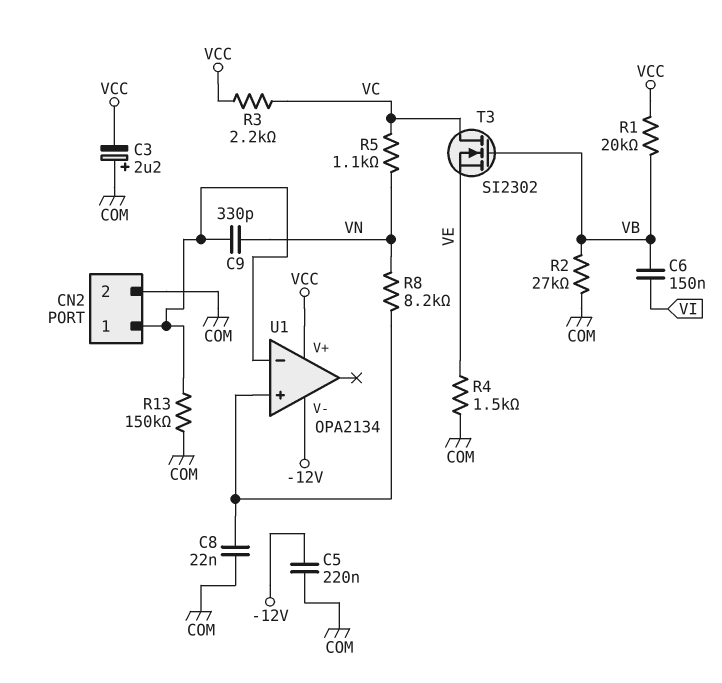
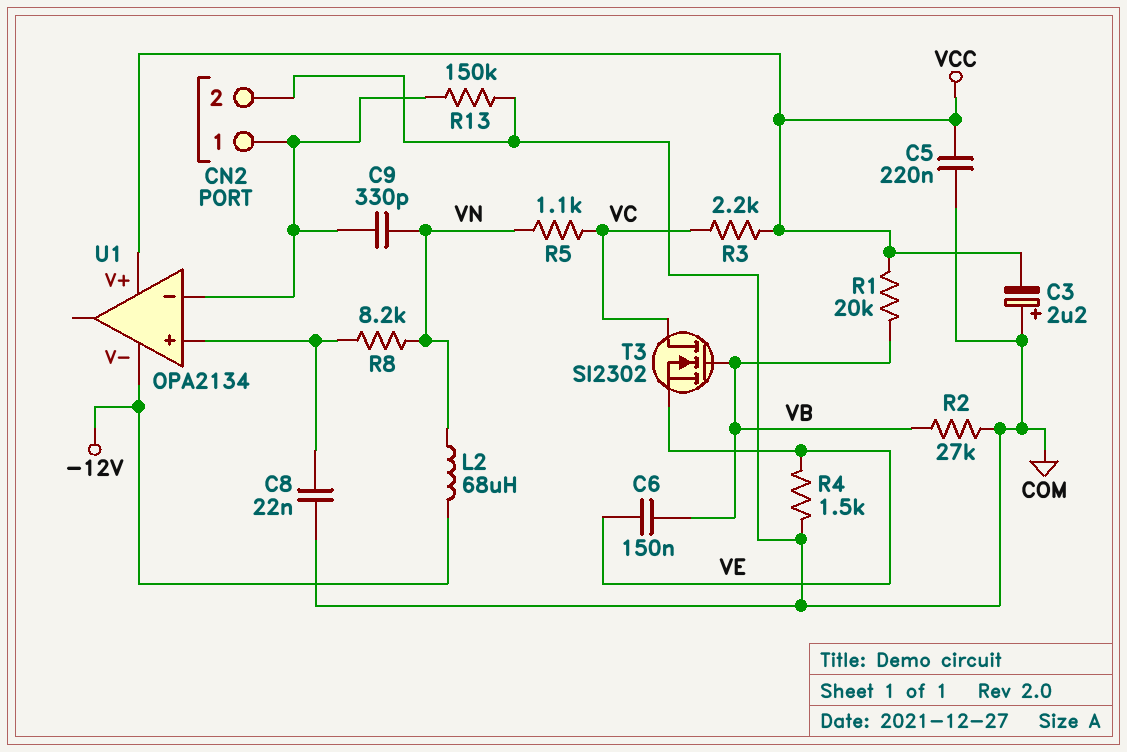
C5: 220nF (-12V, COM) -> 220nF (COM, VCC)
C6: 150nF (VB, VI) -> 150nF (VB, VE)
L2: none -> 68uH (-12V, VN)

